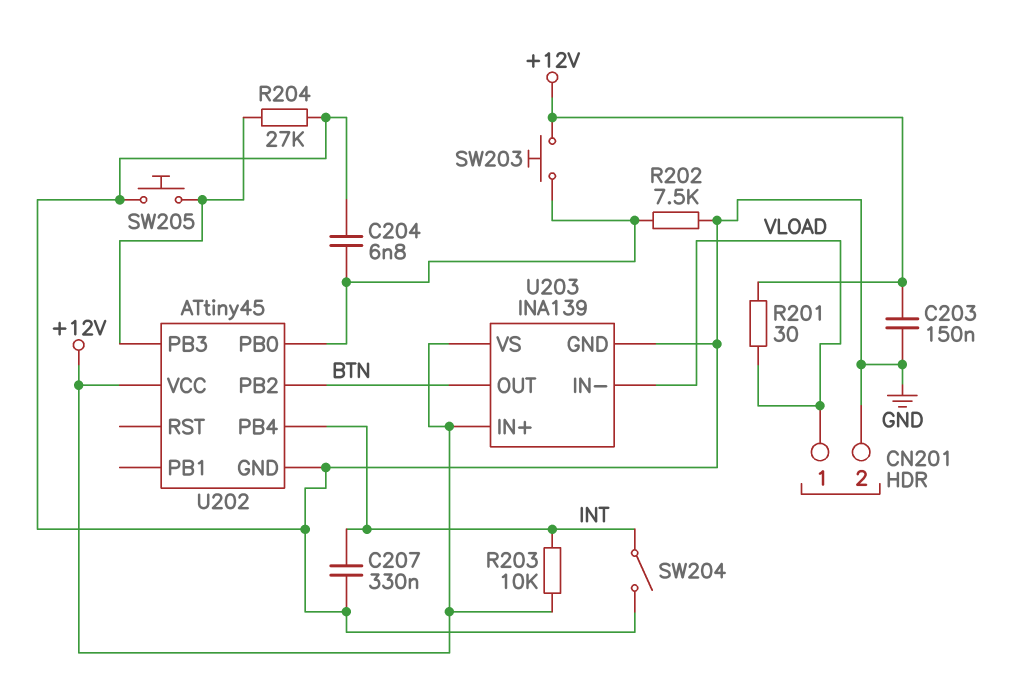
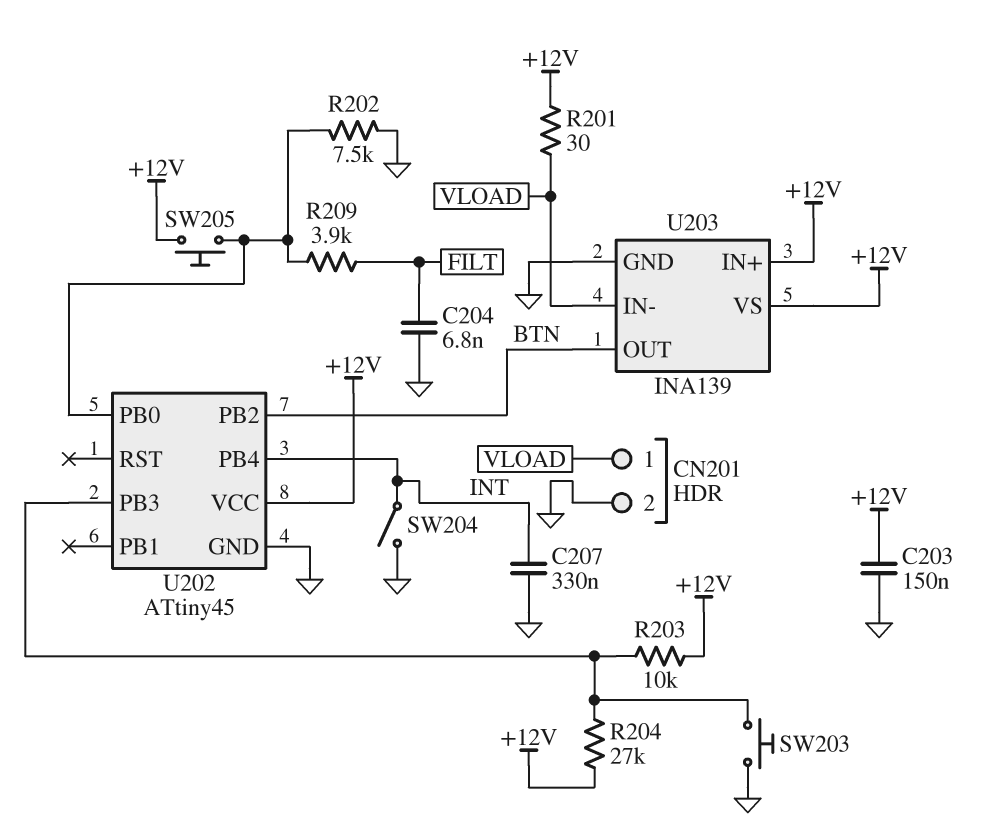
C204: 6.8nF (GND, U202/PB0) -> 6.8nF (FILT, GND)
R203: 10k (+12V, INT) -> 10k (+12V, U202/PB3)
R204: 27k (GND, U202/PB3) -> 27k (+12V, U202/PB3)
R209: none -> 3.9k (FILT, U202/PB0)
SW203: button (+12V, U202/PB0) -> button (GND, U202/PB3)
SW205: button (GND, U202/PB3) -> button (+12V, U202/PB0)

